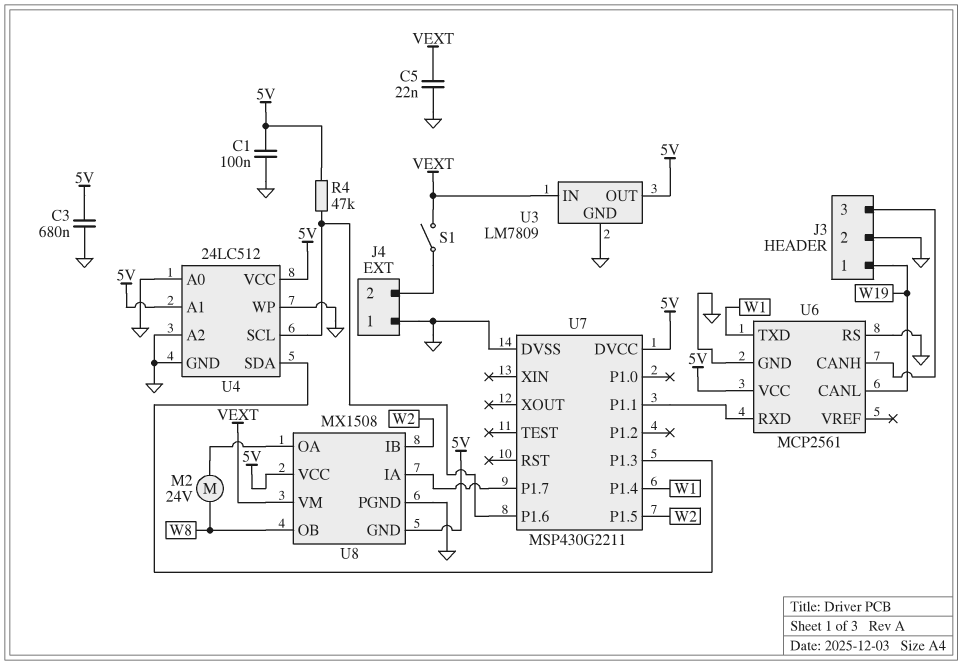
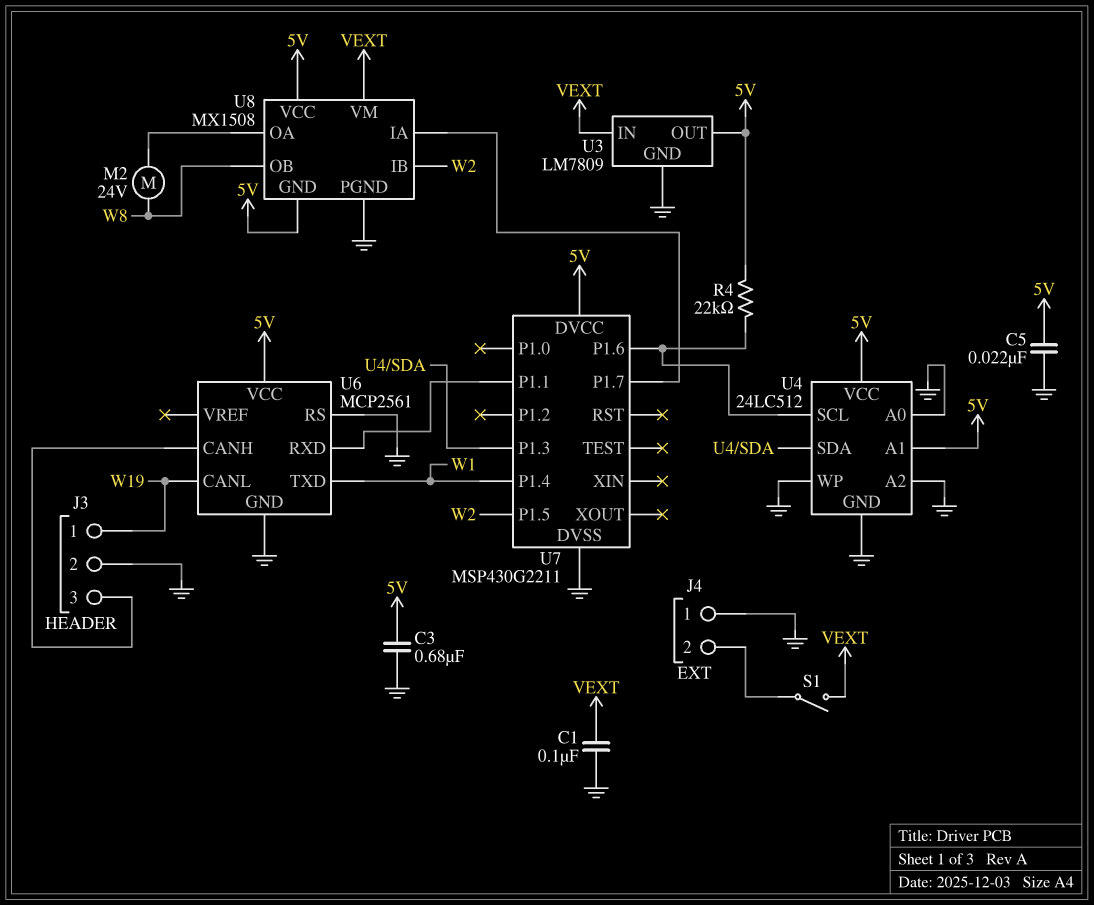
C1: 100nF (5V, GND) -> 100nF (GND, VEXT)
C5: 22nF (GND, VEXT) -> 22nF (5V, GND)
R4: 47k (5V, U4/SCL) -> 22k (5V, U4/SCL)

